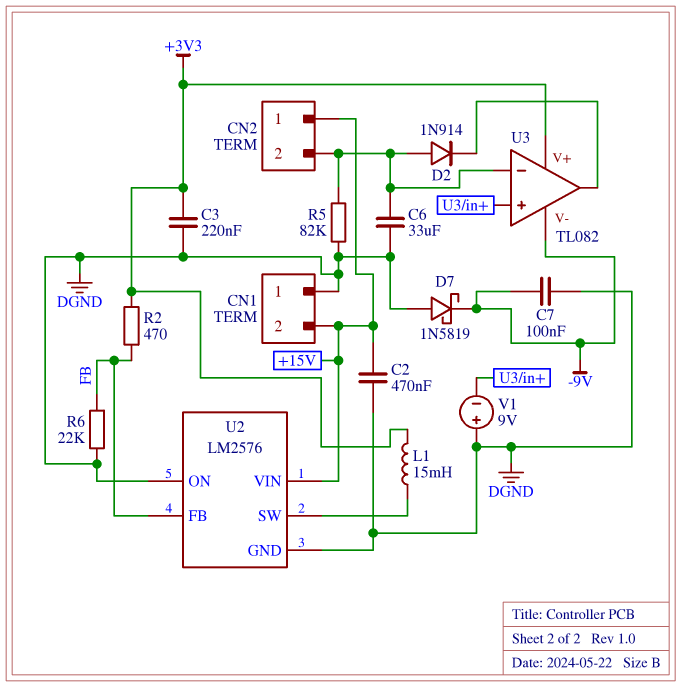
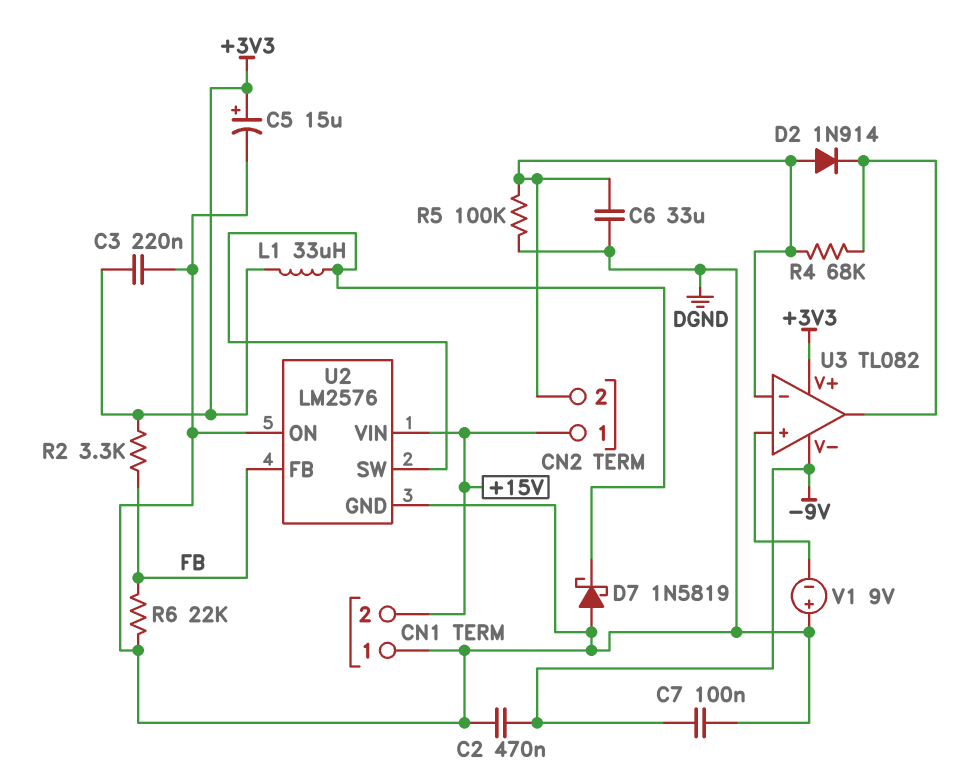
C2: 470nF (+15V, DGND) -> 470nF (-9V, DGND)
C5: none -> 15uF (plus +3V3, minus DGND)
D7: schottky 1N5819 (A DGND, K -9V) -> schottky 1N5819 (A DGND, K U2/SW)
L1: 15mH (+3V3, U2/SW) -> 33uH (+3V3, U2/SW)
R2: 470 (+3V3, FB) -> 3.3k (+3V3, FB)
R4: none -> 68k (CN2/2, U3/out)
R5: 82k (CN2/2, DGND) -> 100k (CN2/2, DGND)

